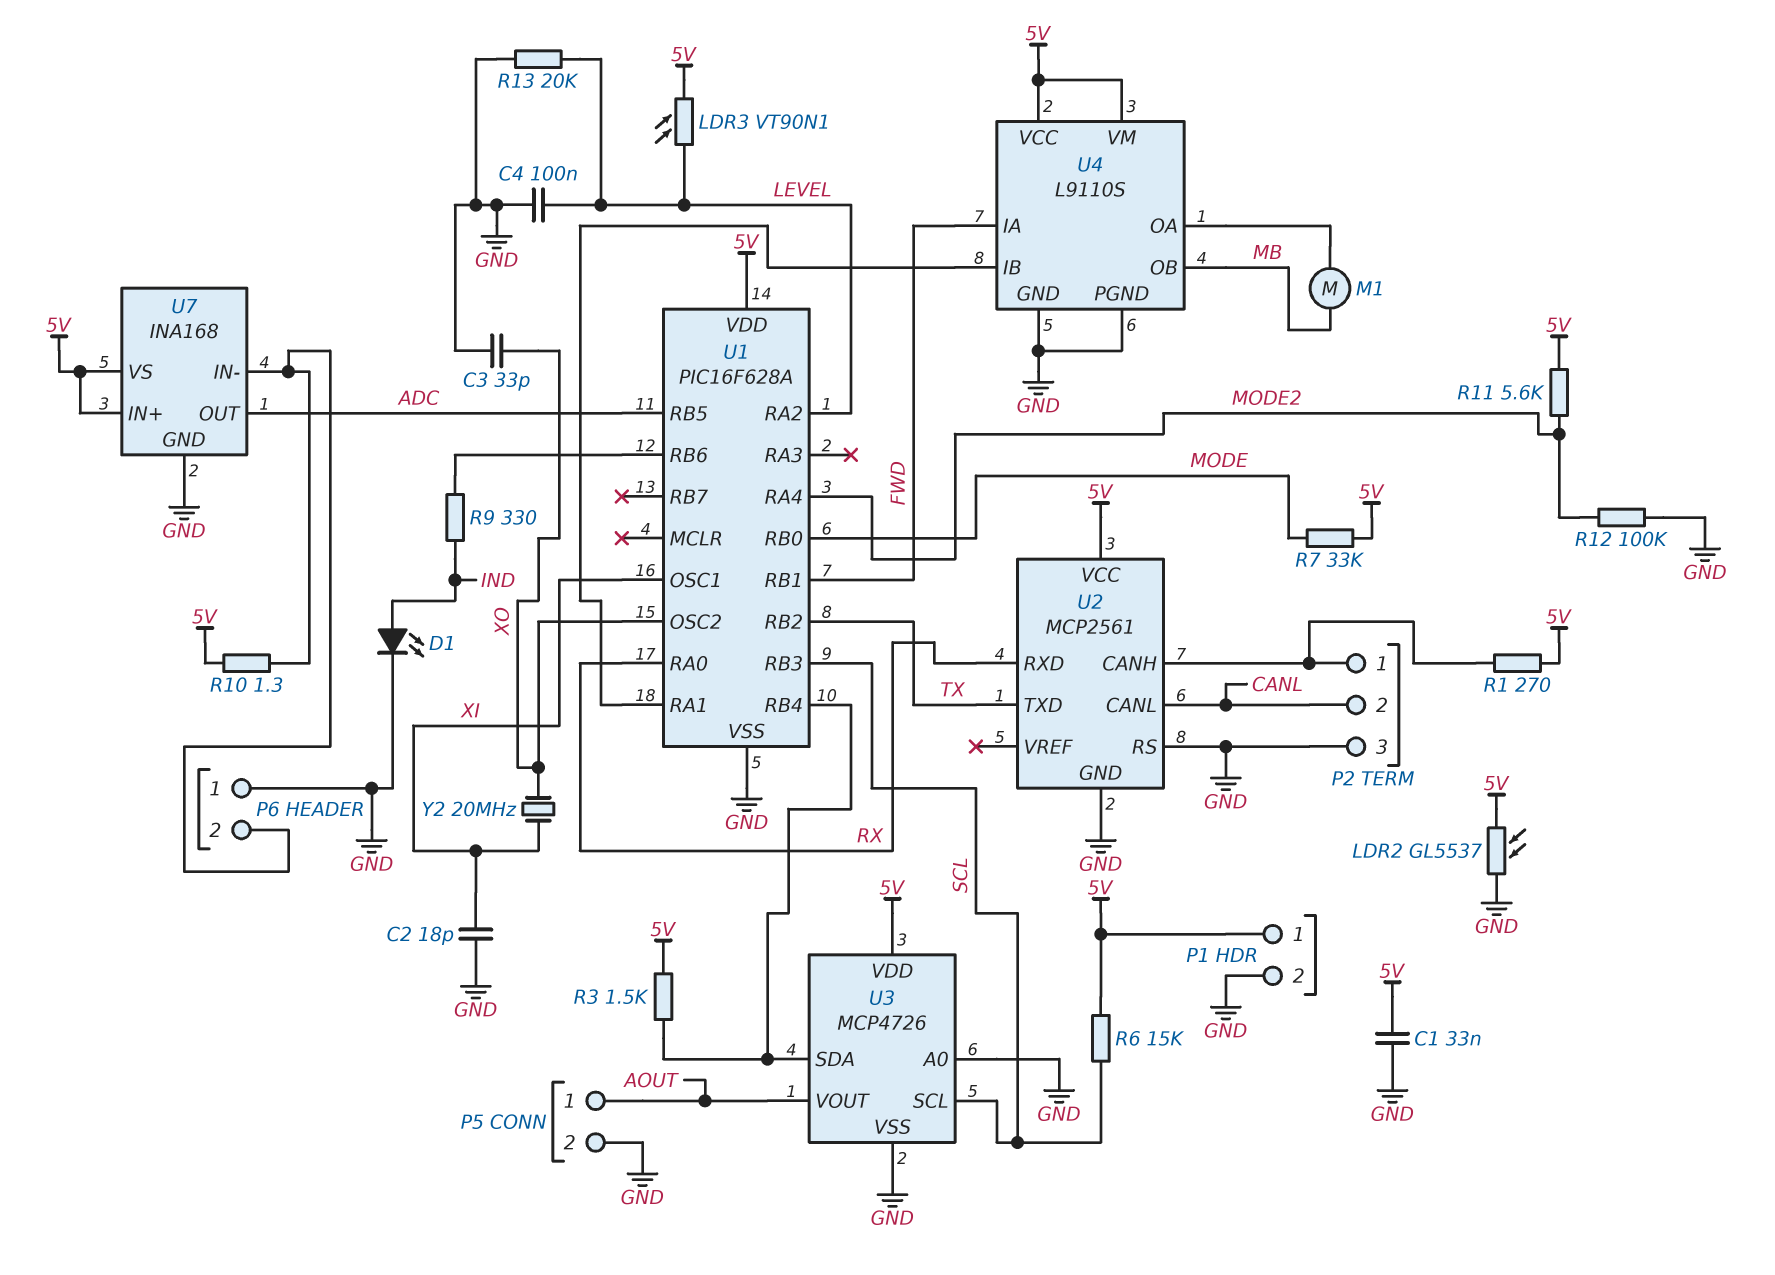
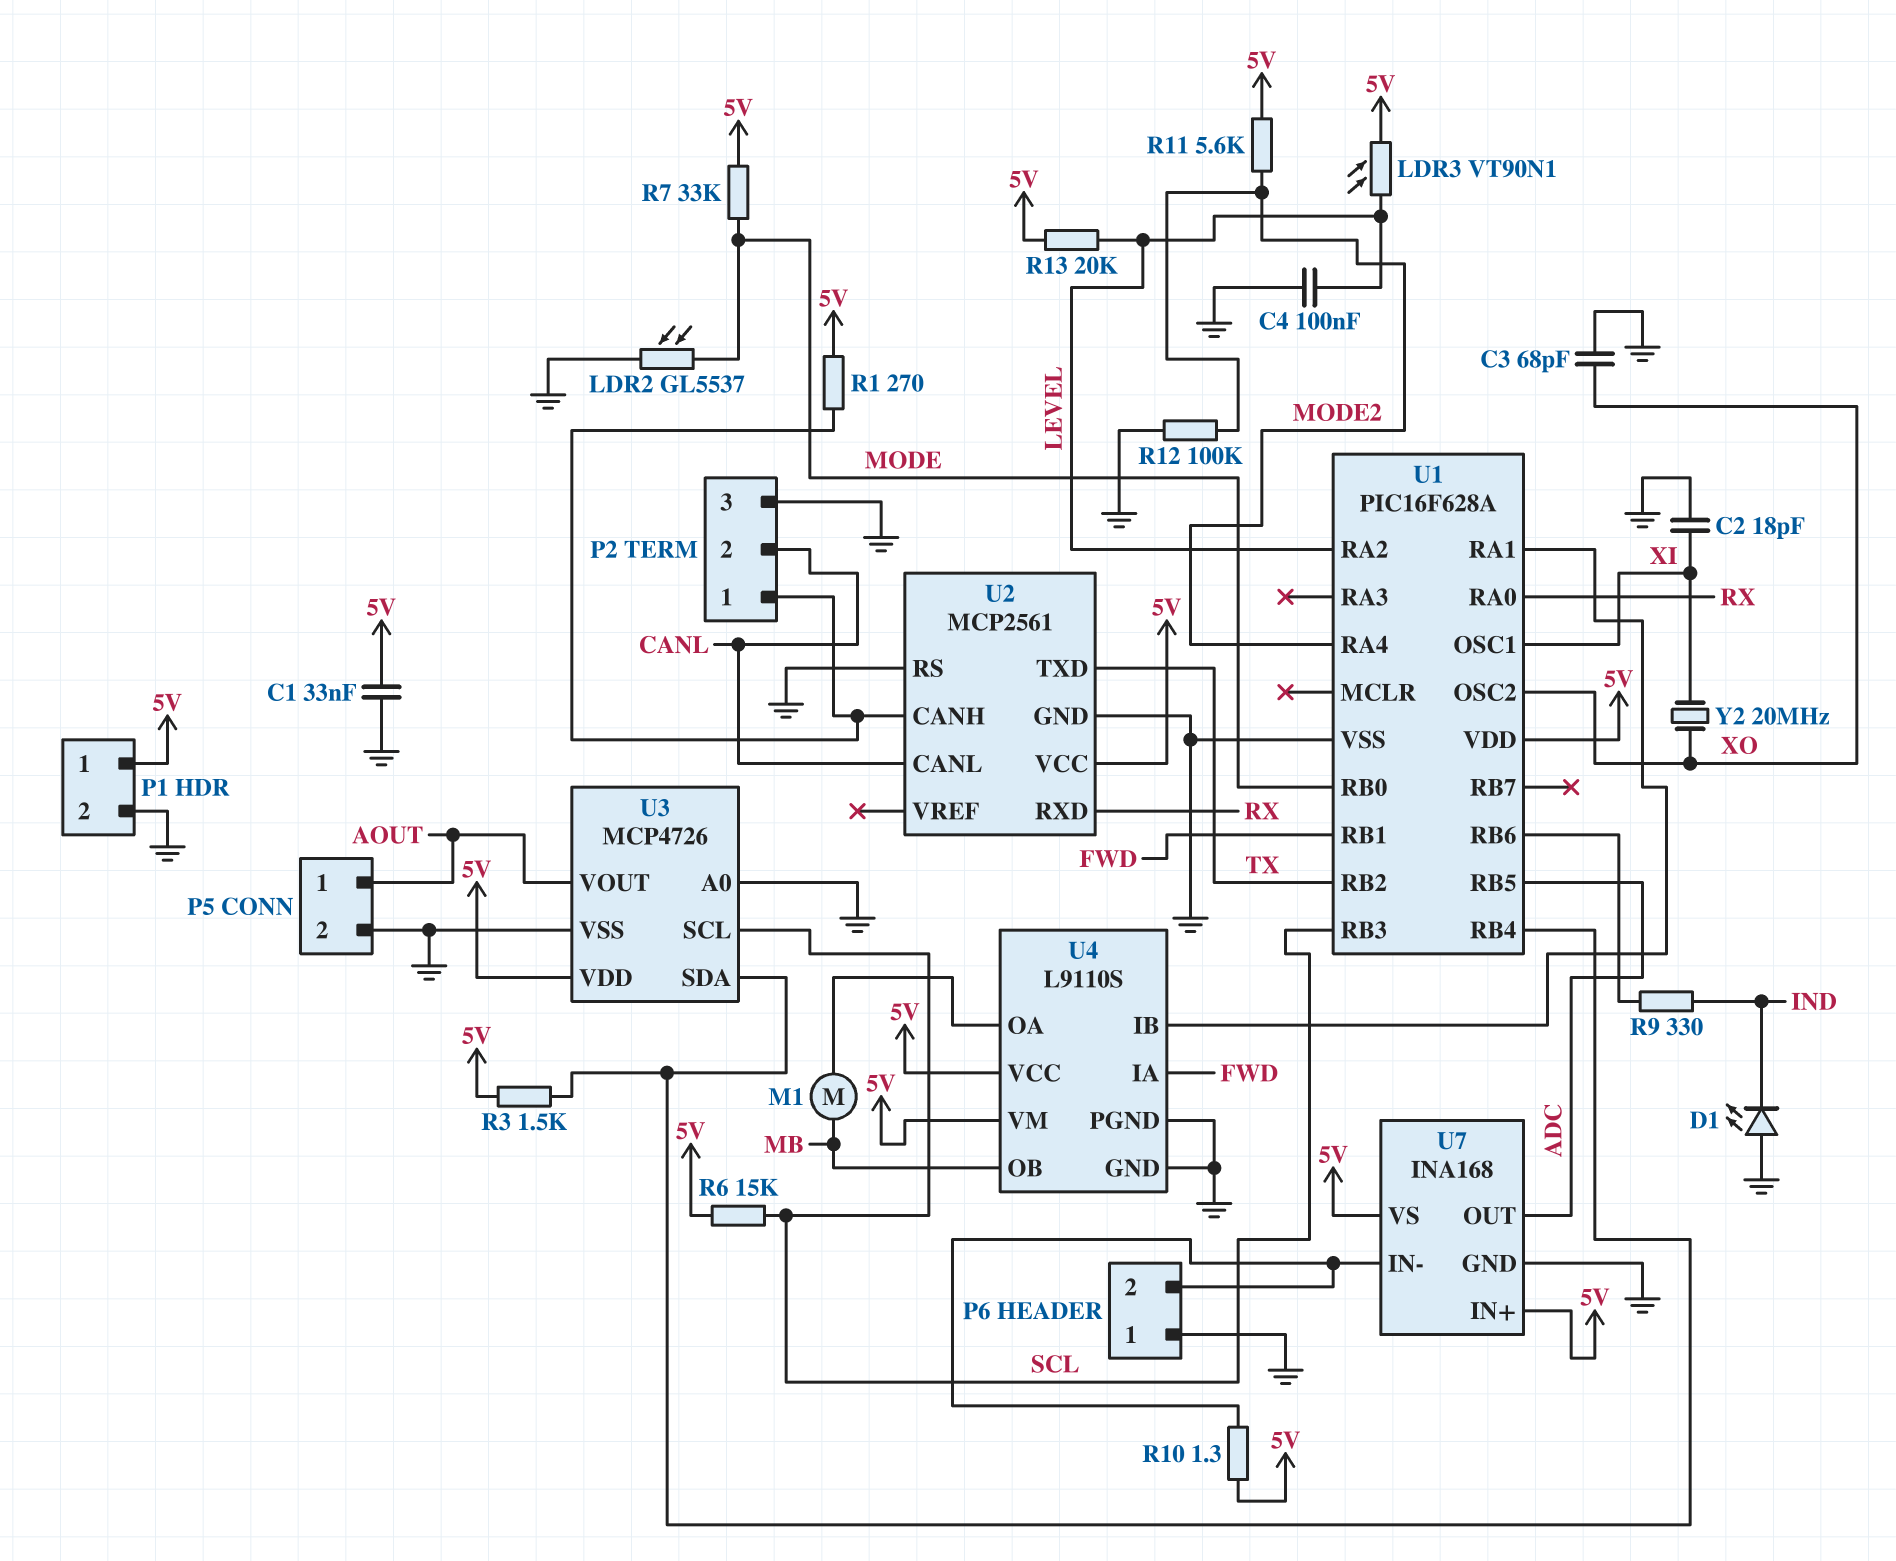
C3: 33pF (GND, XO) -> 68pF (GND, XO)
D1: LED (A IND, K GND) -> LED (A GND, K IND)
LDR2: GL5537 (5V, GND) -> GL5537 (GND, MODE)
R13: 20k (GND, LEVEL) -> 20k (5V, LEVEL)

